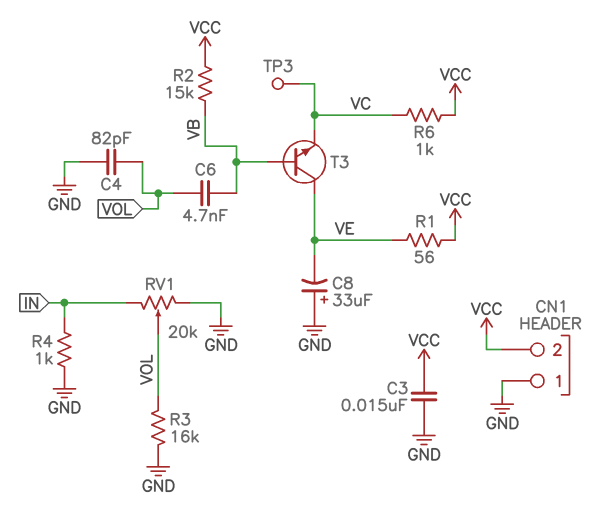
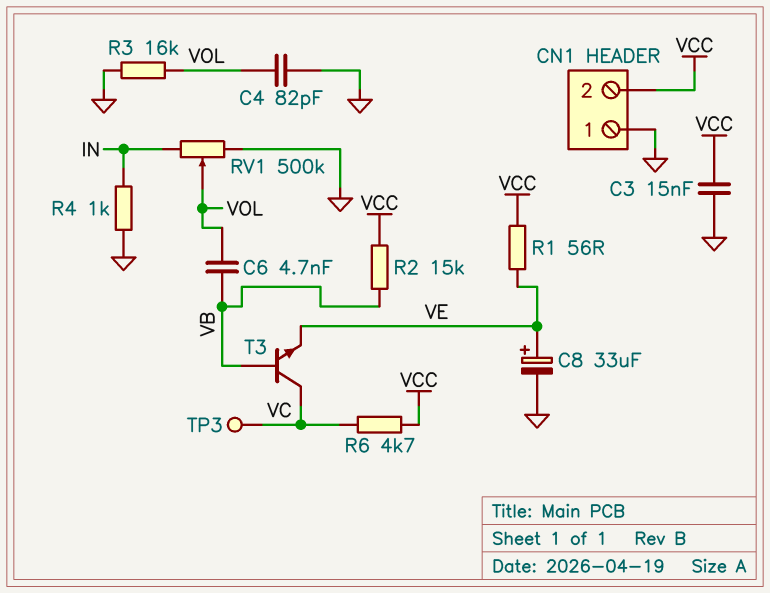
C8: 33uF (plus GND, minus VE) -> 33uF (plus VE, minus GND)
R6: 1k (VC, VCC) -> 4.7k (VC, VCC)
RV1: 20k (GND, IN, wiper VOL) -> 500k (GND, IN, wiper VOL)
T3: NPN (B VB, C VE, E VC) -> NPN (B VB, C VC, E VE)

